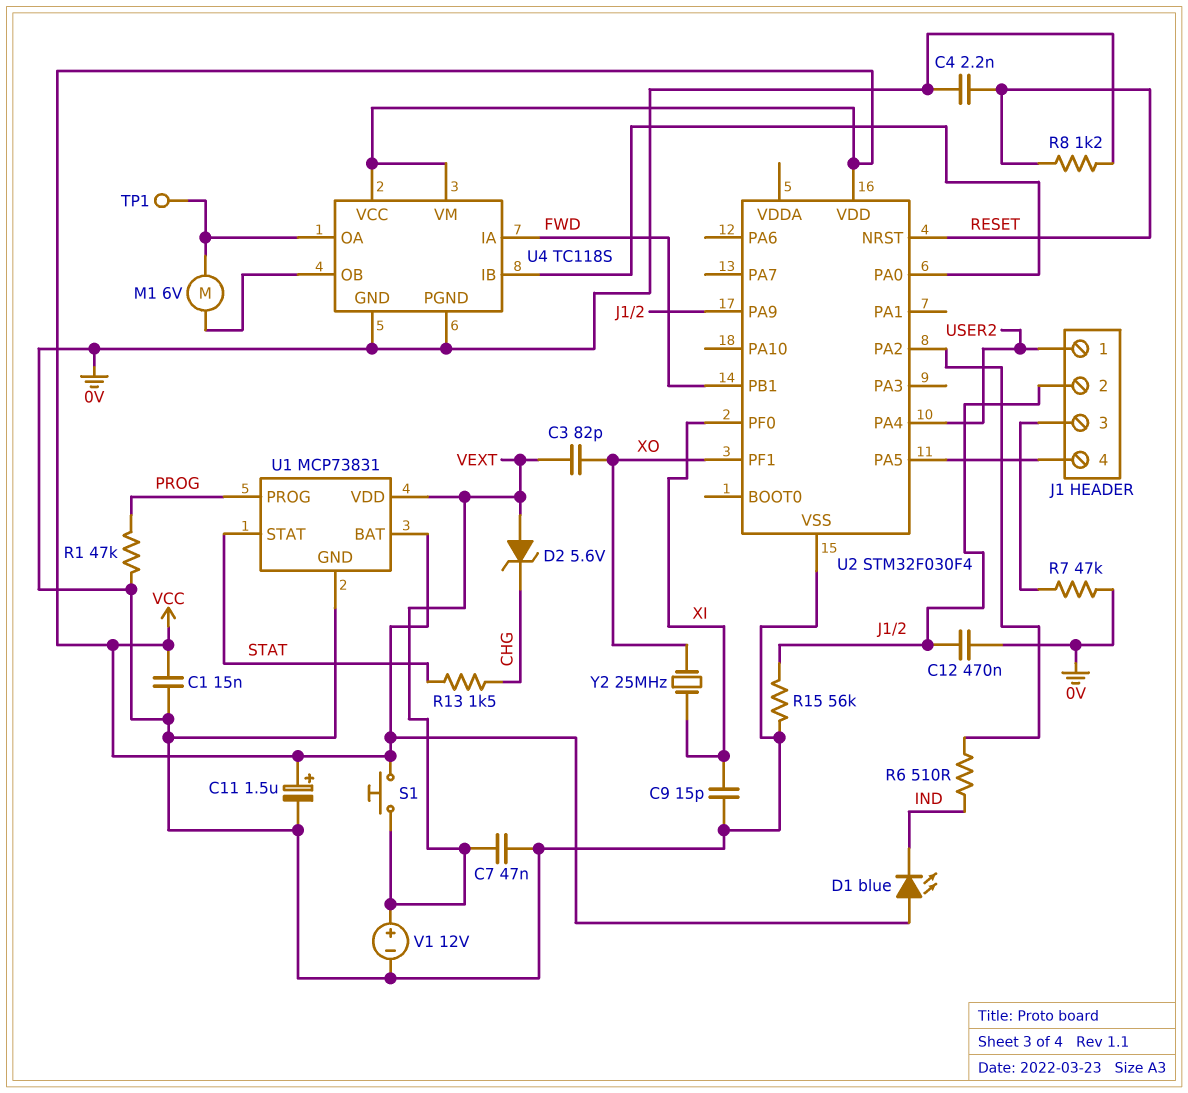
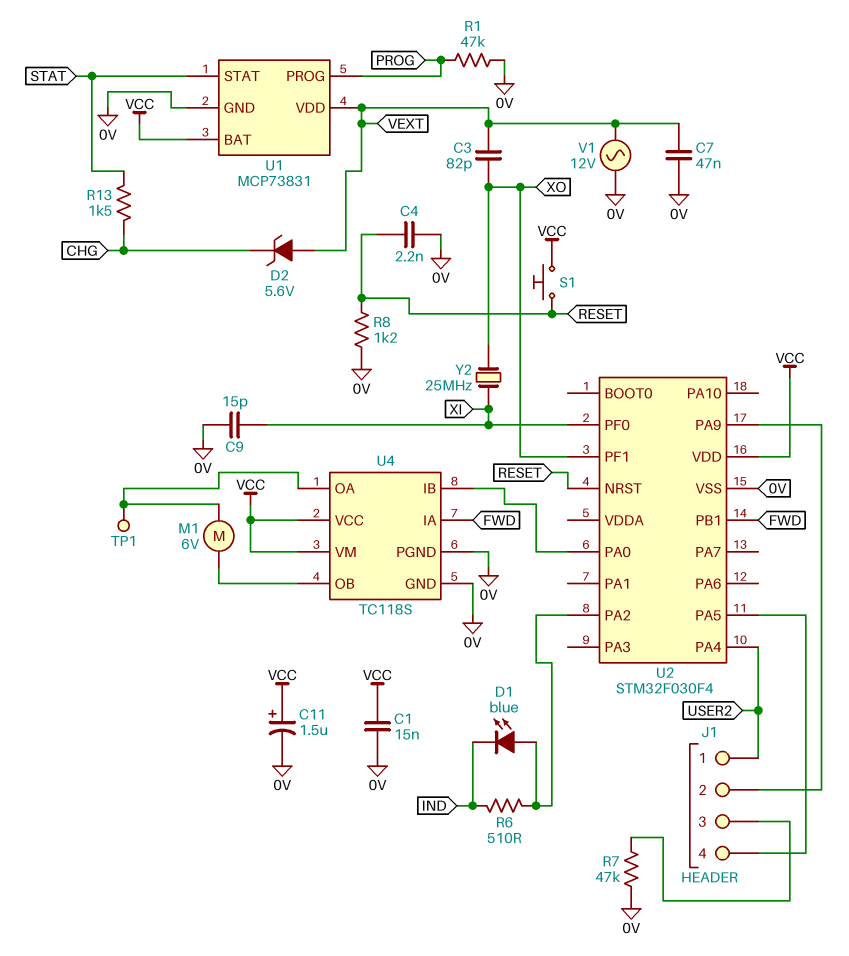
C12: 470nF (0V, J1/2) -> none
D1: LED blue (A VCC, K IND) -> LED blue (A U2/PA2, K IND)
R15: 56k (0V, J1/2) -> none
S1: button (VCC, VEXT) -> button (RESET, VCC)
V1: 12V (plus VEXT, minus 0V) -> AC 12V (0V, VEXT)

